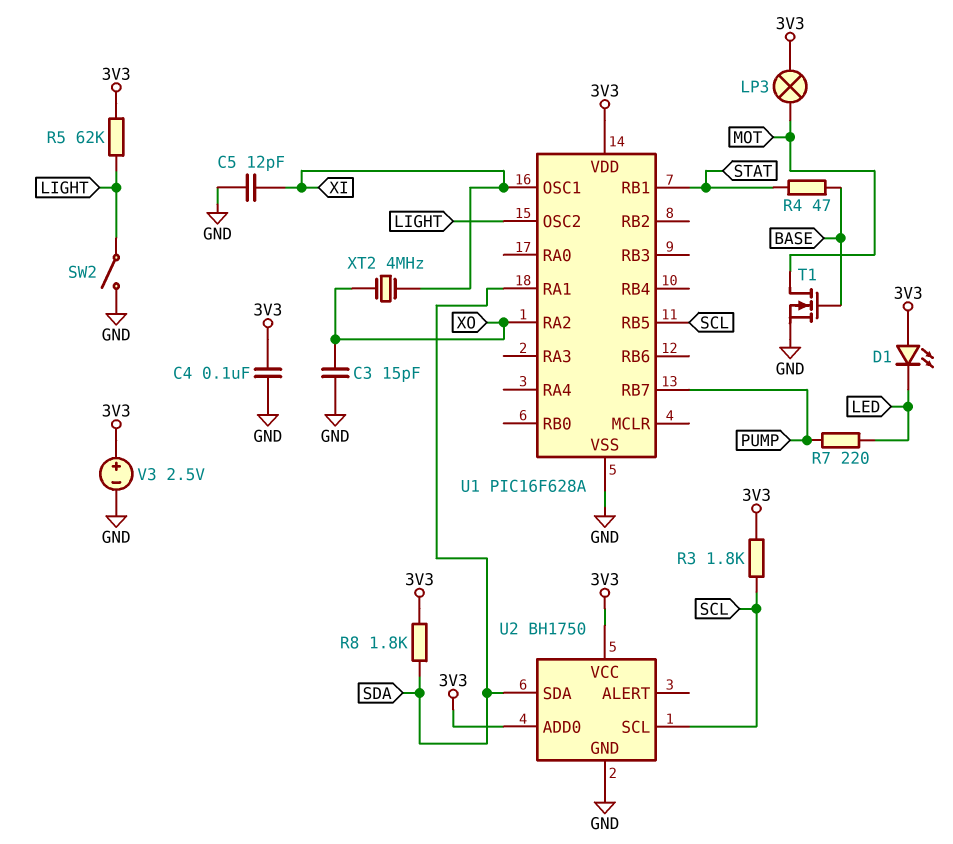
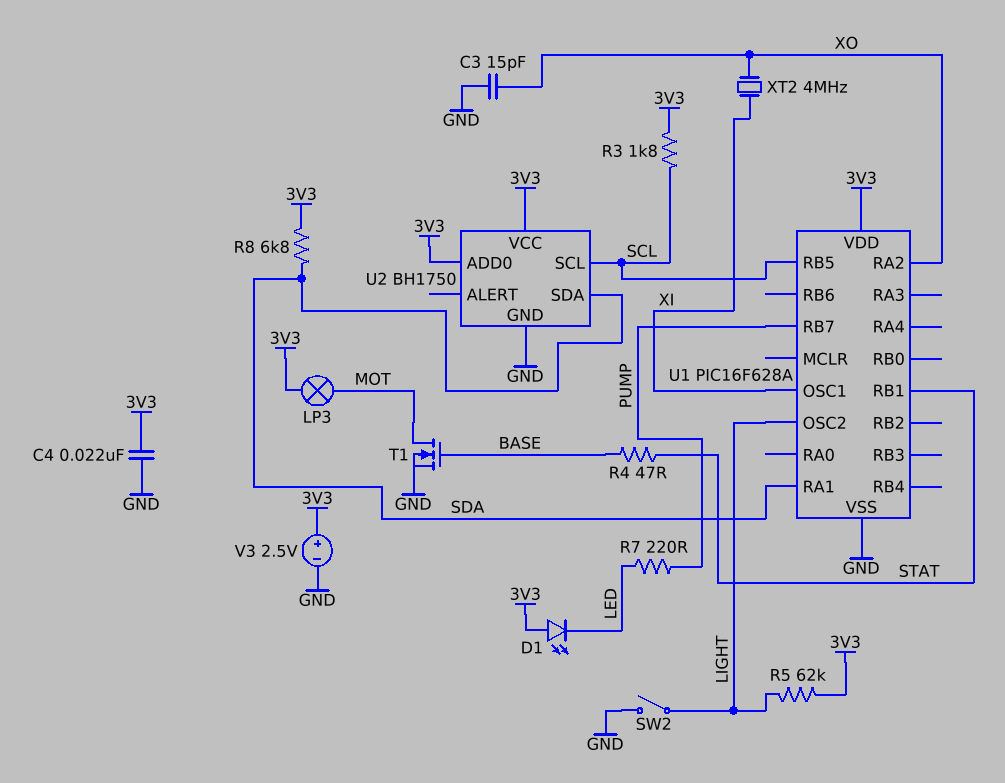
C4: 100nF (3V3, GND) -> 22nF (3V3, GND)
C5: 12pF (GND, XI) -> none
R8: 1.8k (3V3, SDA) -> 6.8k (3V3, SDA)

